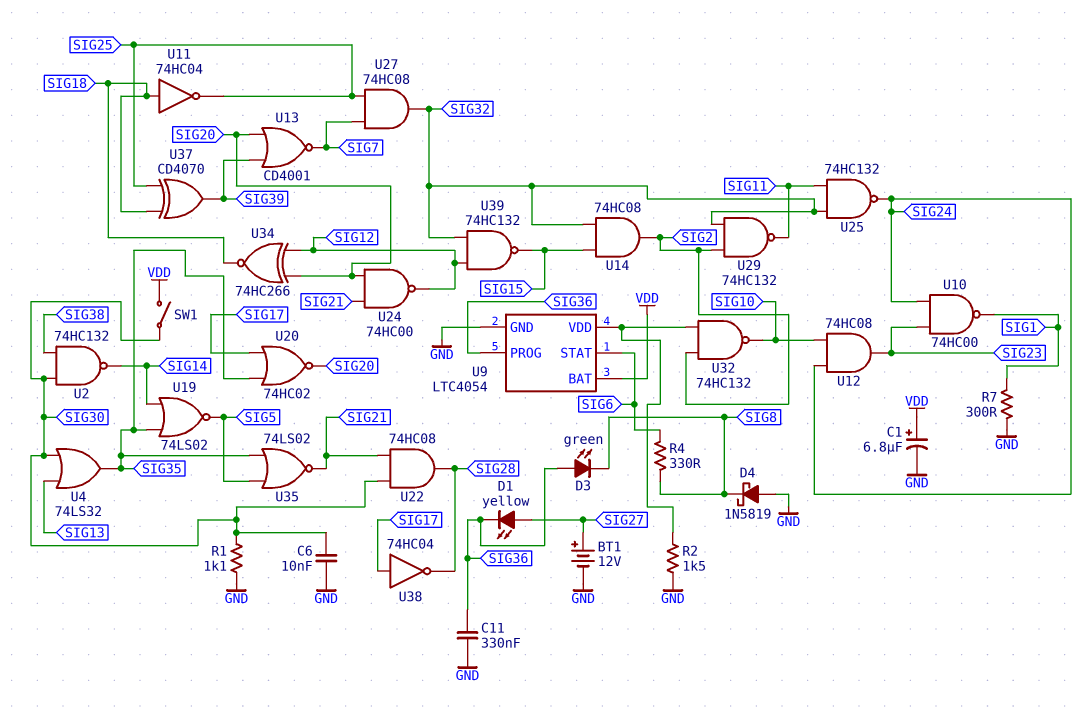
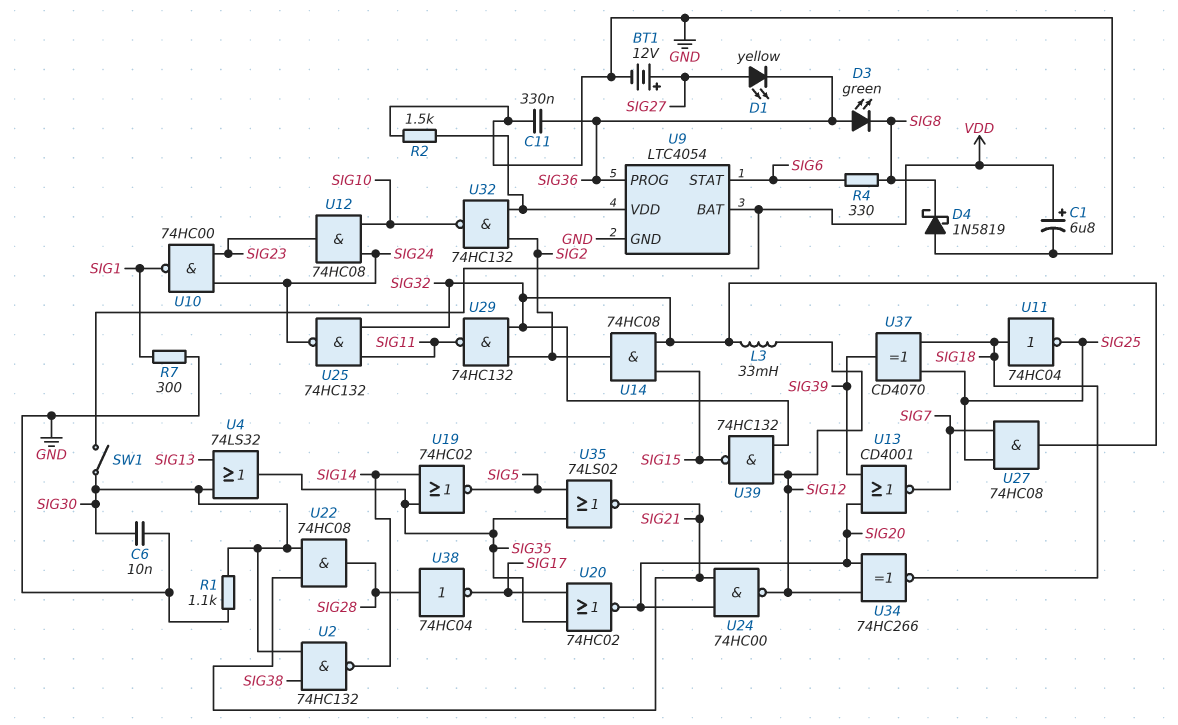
L3: none -> 33mH (SIG12, SIG32)
U19: NOR 74LS02 (in SIG14, in SIG35, out SIG5) -> NOR 74HC02 (in SIG14, in SIG35, out SIG5)
U38: NOT 74HC04 (in SIG17, out SIG28) -> NOT 74HC04 (in SIG28, out SIG17)

